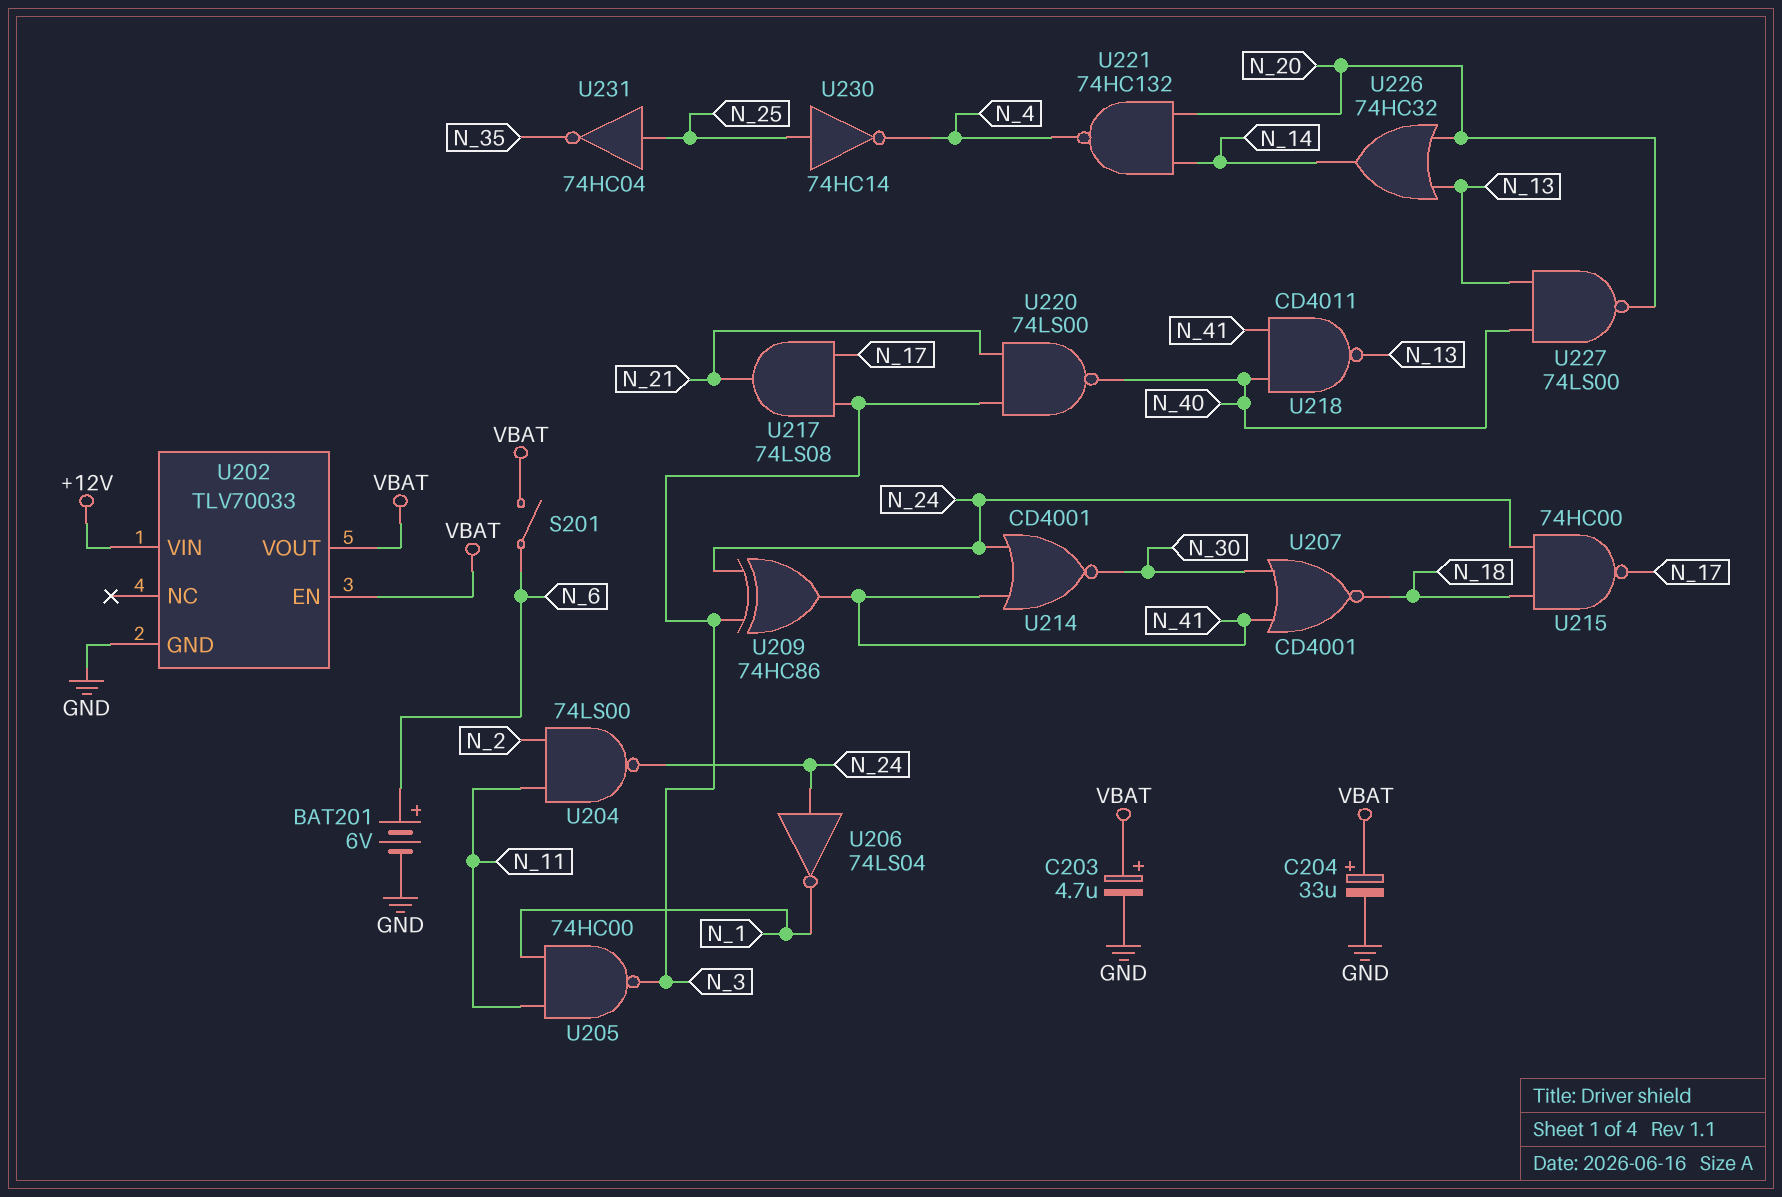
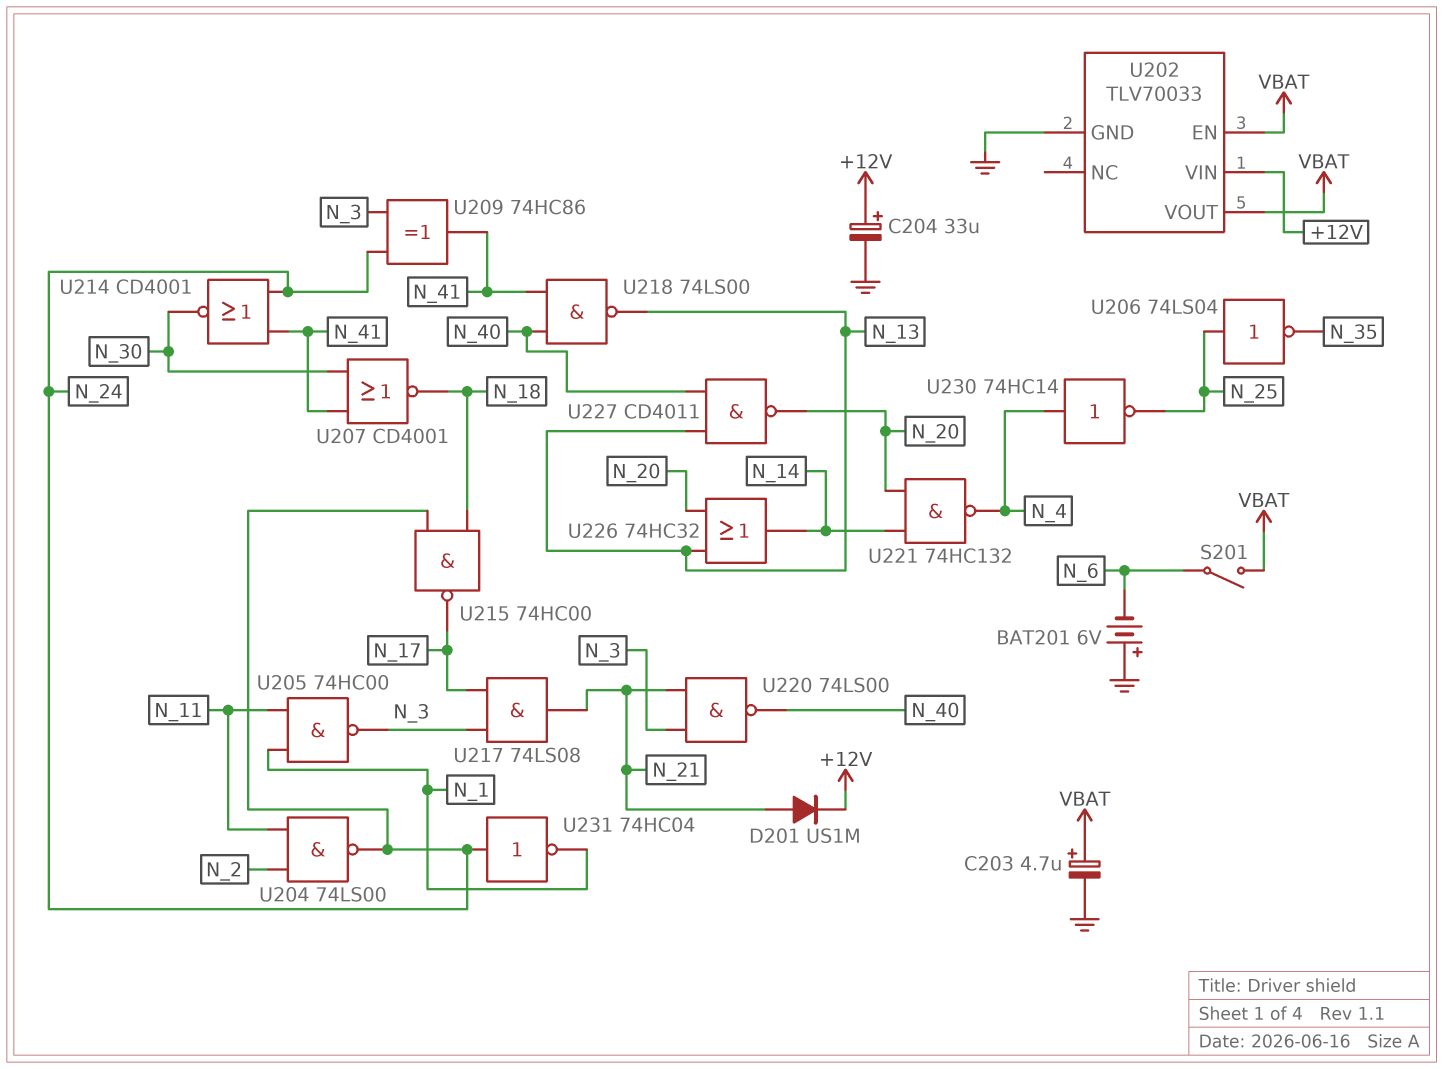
BAT201: 6V (plus N_6, minus GND) -> 6V (plus GND, minus N_6)
C204: 33uF (plus VBAT, minus GND) -> 33uF (plus +12V, minus GND)
D201: none -> diode US1M (A N_21, K +12V)
U206: NOT 74LS04 (in N_24, out N_1) -> NOT 74LS04 (in N_25, out N_35)
U218: NAND CD4011 (in N_40, in N_41, out N_13) -> NAND 74LS00 (in N_40, in N_41, out N_13)
U227: NAND 74LS00 (in N_13, in N_40, out N_20) -> NAND CD4011 (in N_13, in N_40, out N_20)
U230: NOT 74HC14 (in N_25, out N_4) -> NOT 74HC14 (in N_4, out N_25)
U231: NOT 74HC04 (in N_25, out N_35) -> NOT 74HC04 (in N_24, out N_1)

